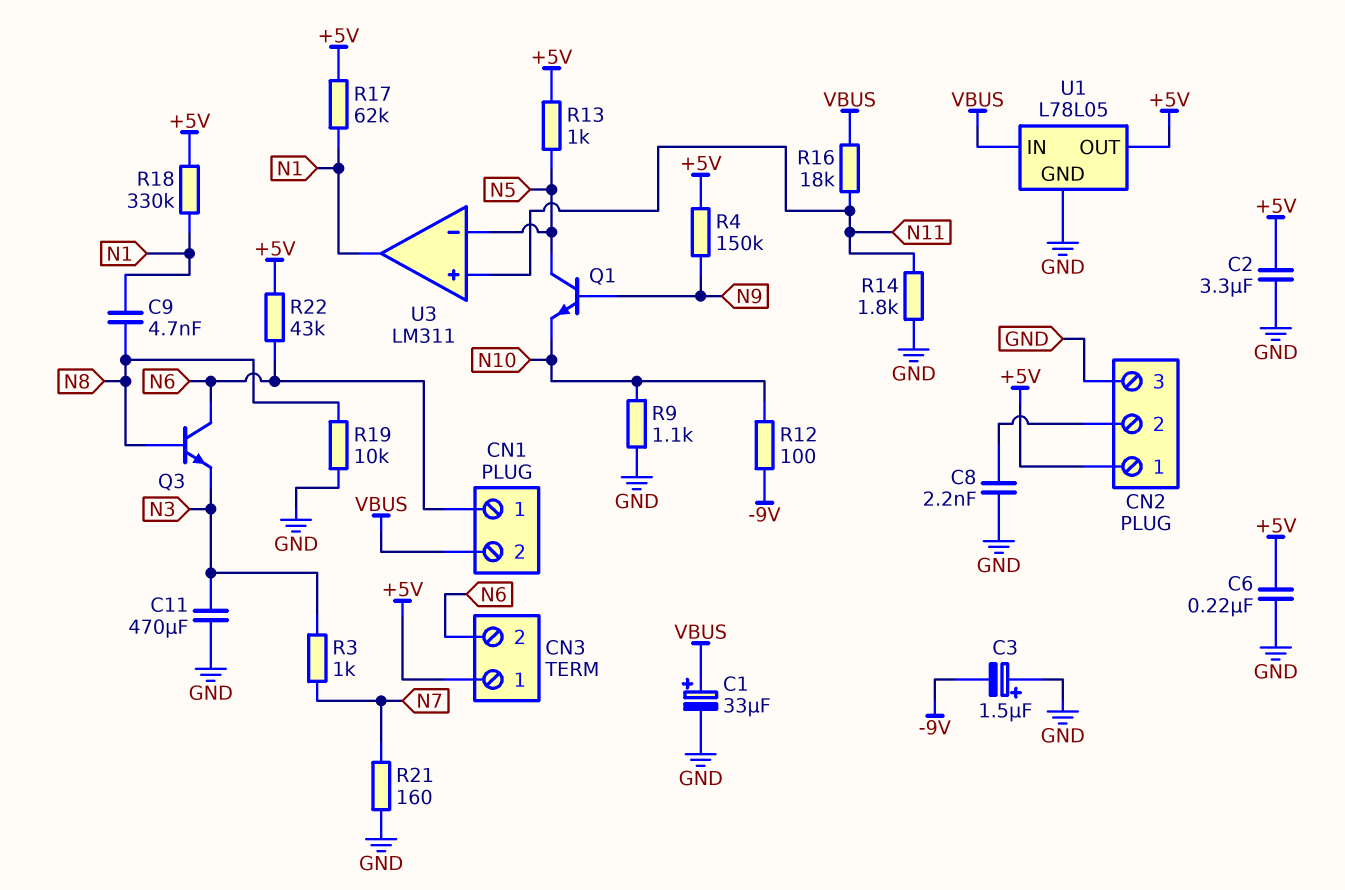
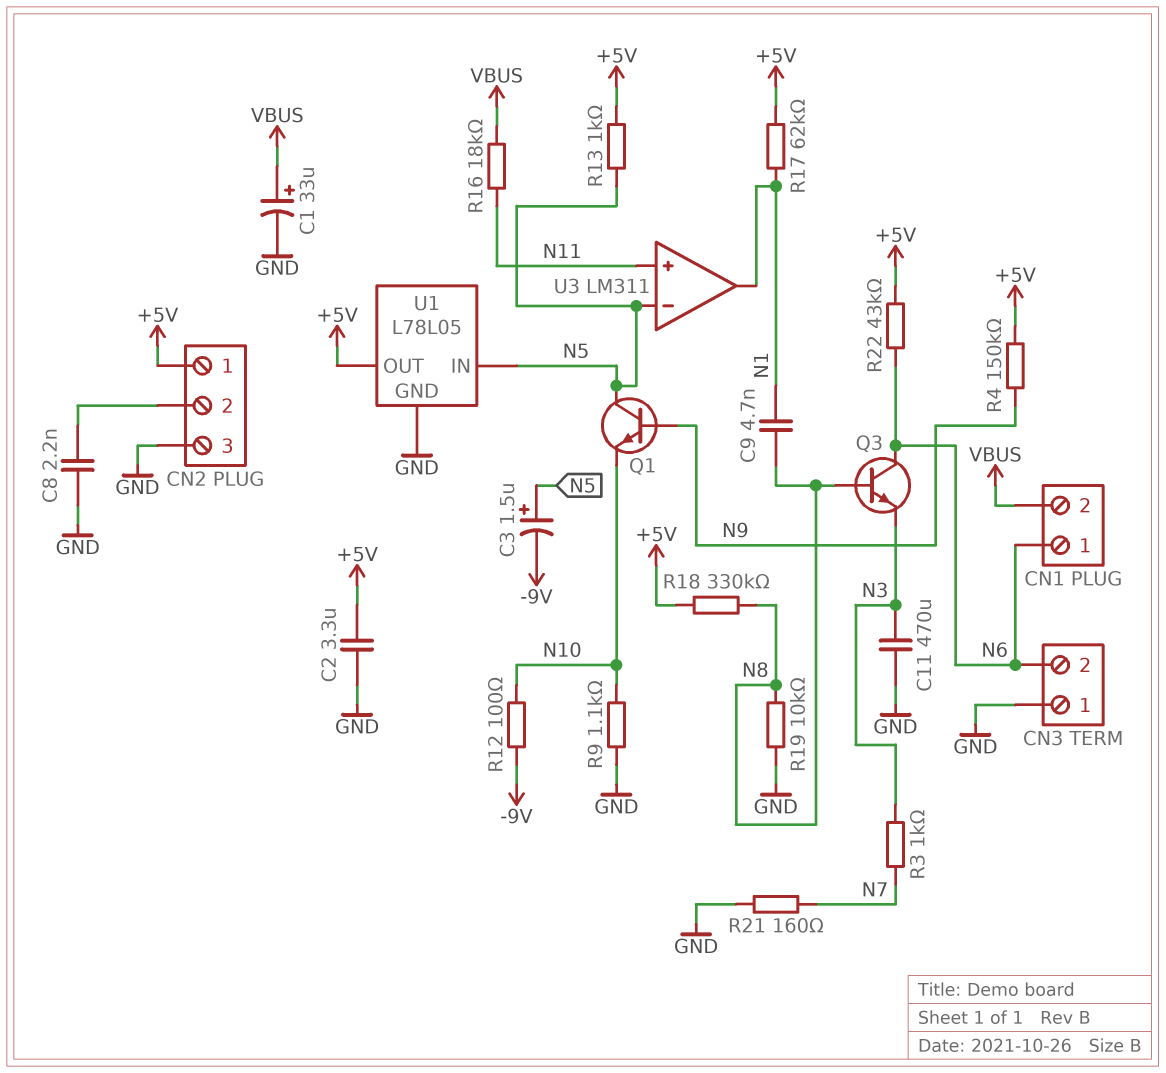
C3: 1.5uF (plus GND, minus -9V) -> 1.5uF (plus N5, minus -9V)
C6: 220nF (+5V, GND) -> none
CN3 pin 1: +5V -> GND
R14: 1.8k (GND, N11) -> none
R18: 330k (+5V, N1) -> 330k (+5V, N8)
U1 pin IN: VBUS -> N5

